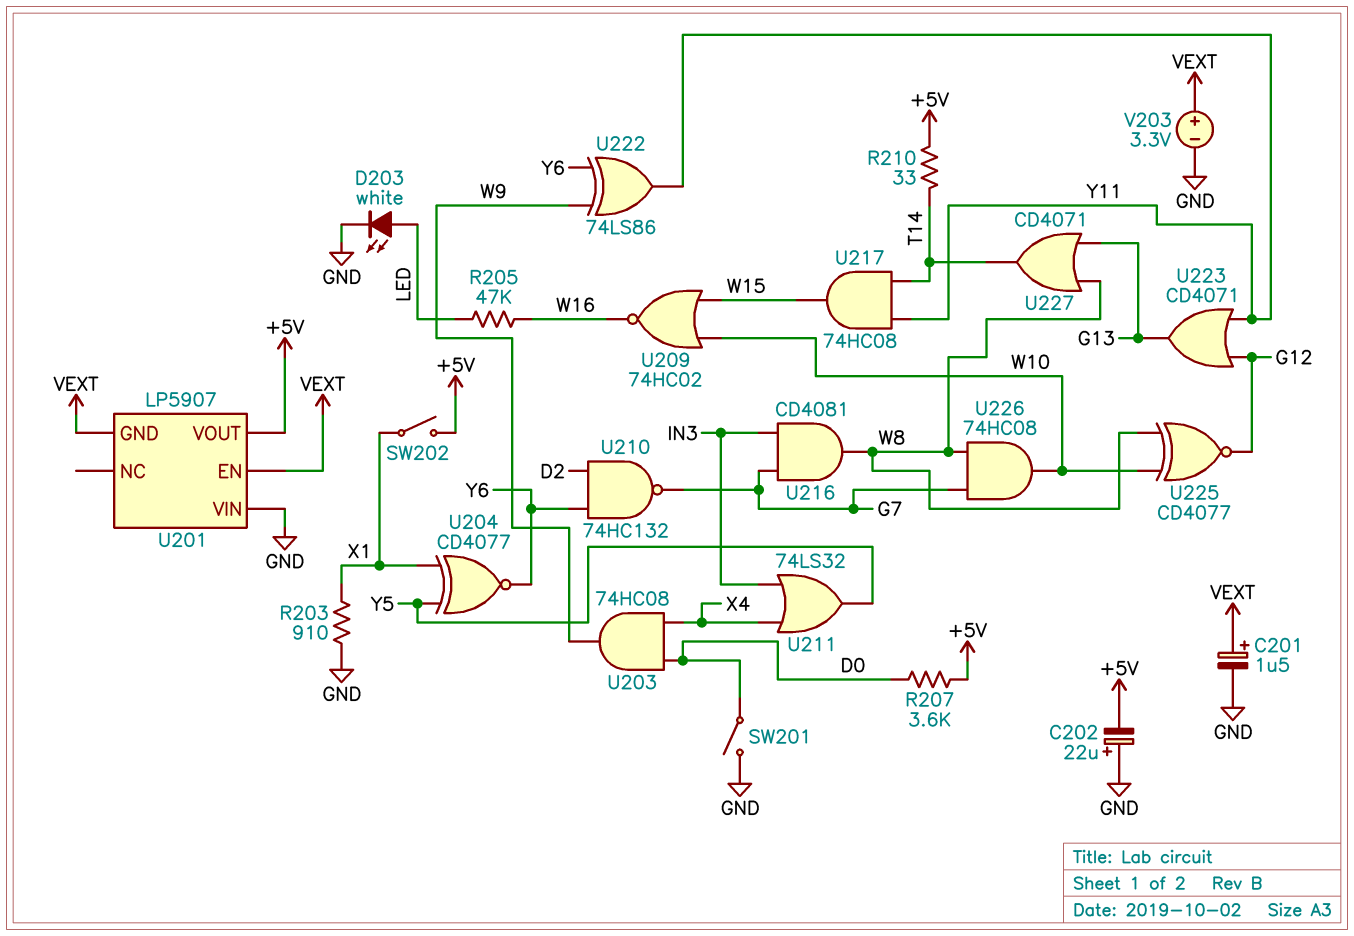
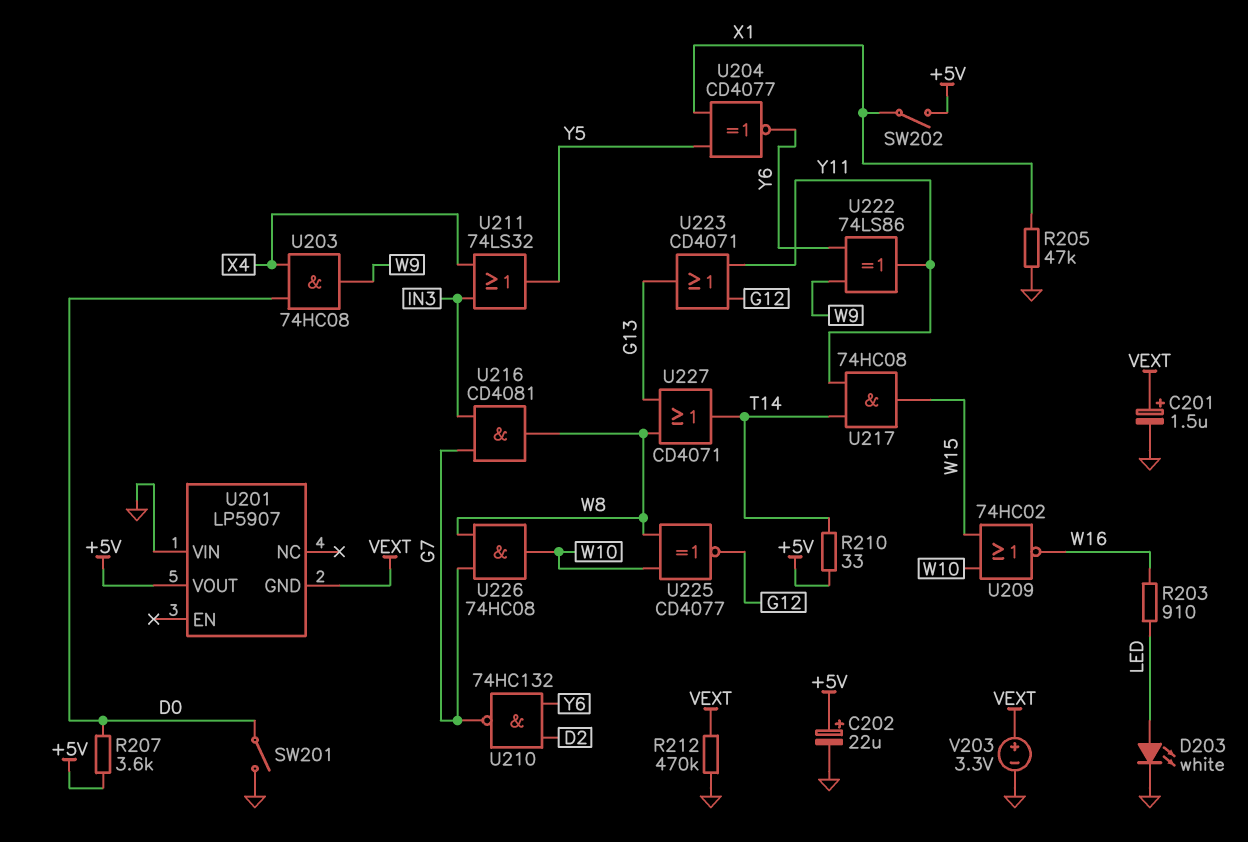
C202: 22uF (plus GND, minus +5V) -> 22uF (plus +5V, minus GND)
R203: 910 (GND, X1) -> 910 (LED, W16)
R205: 47k (LED, W16) -> 47k (GND, X1)
R212: none -> 470k (GND, VEXT)
U201 pin EN: VEXT -> none

